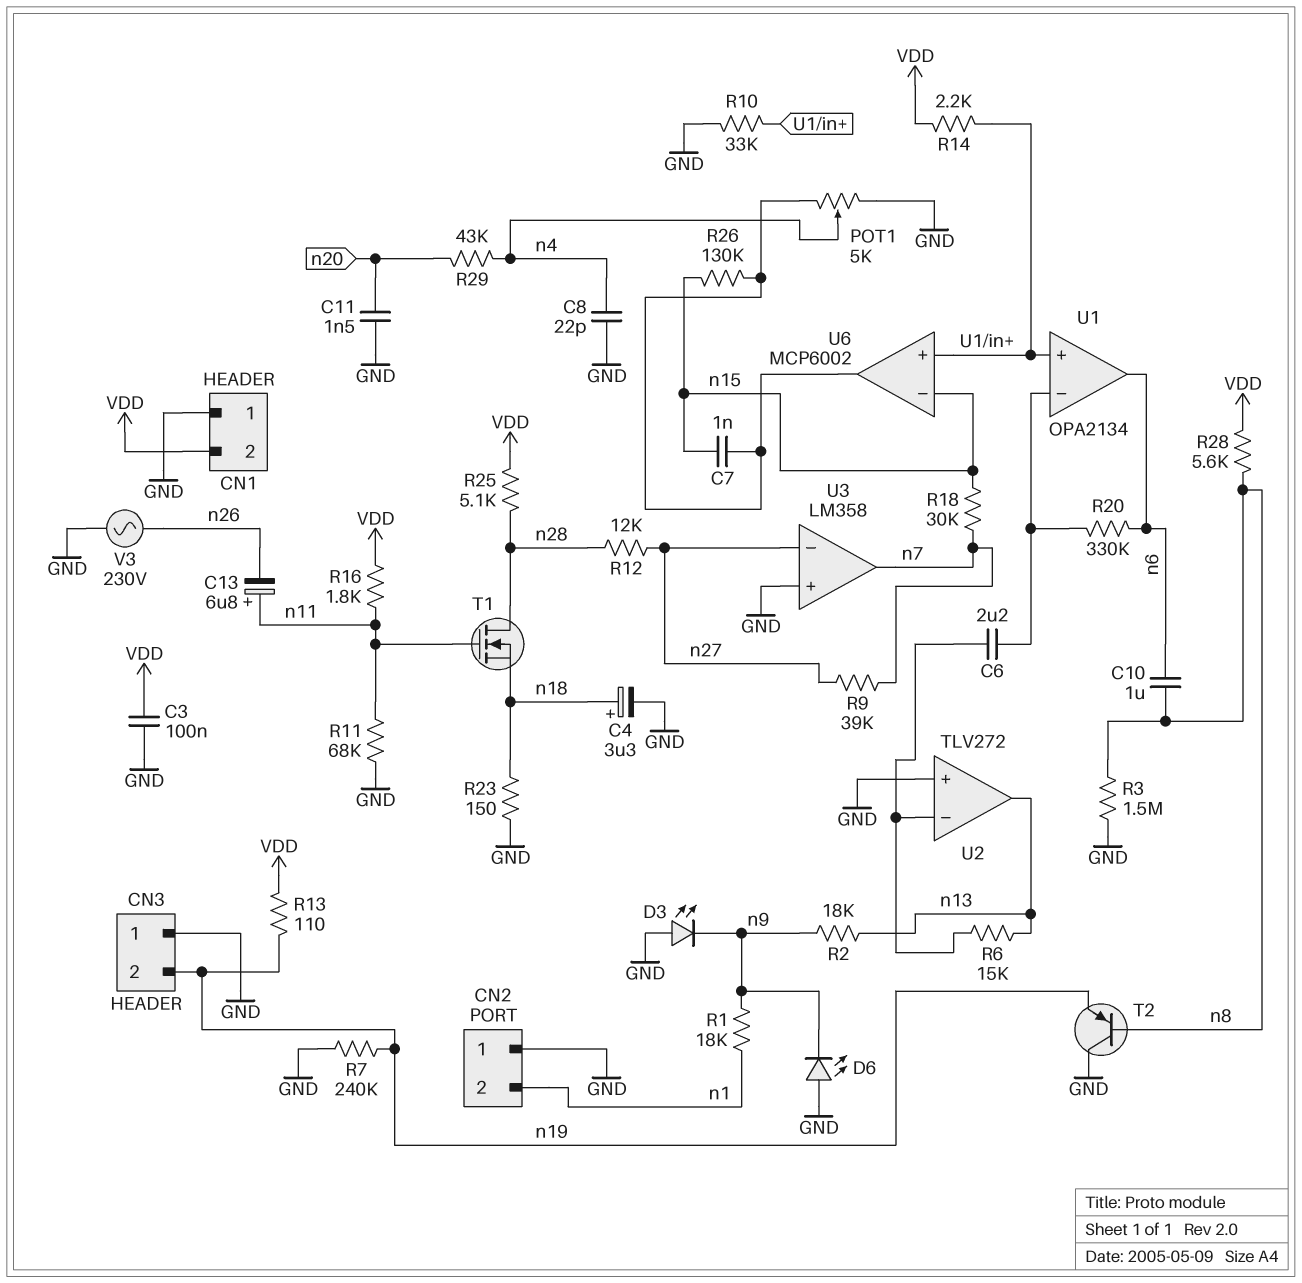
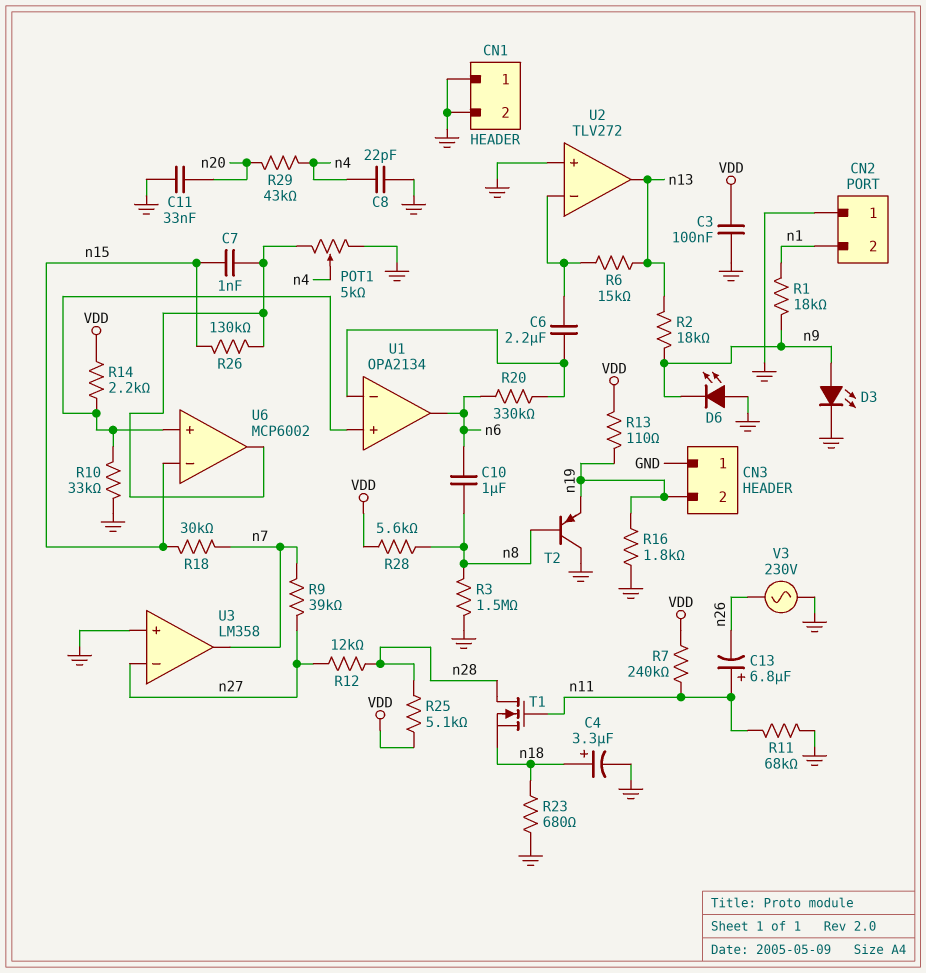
C11: 1.5nF (GND, n20) -> 33nF (GND, n20)
CN1 pin 2: VDD -> GND
D3: LED (A GND, K n9) -> LED (A n9, K GND)
R7: 240k (GND, n19) -> 240k (VDD, n11)
R16: 1.8k (VDD, n11) -> 1.8k (GND, n19)
R23: 150 (GND, n18) -> 680 (GND, n18)

